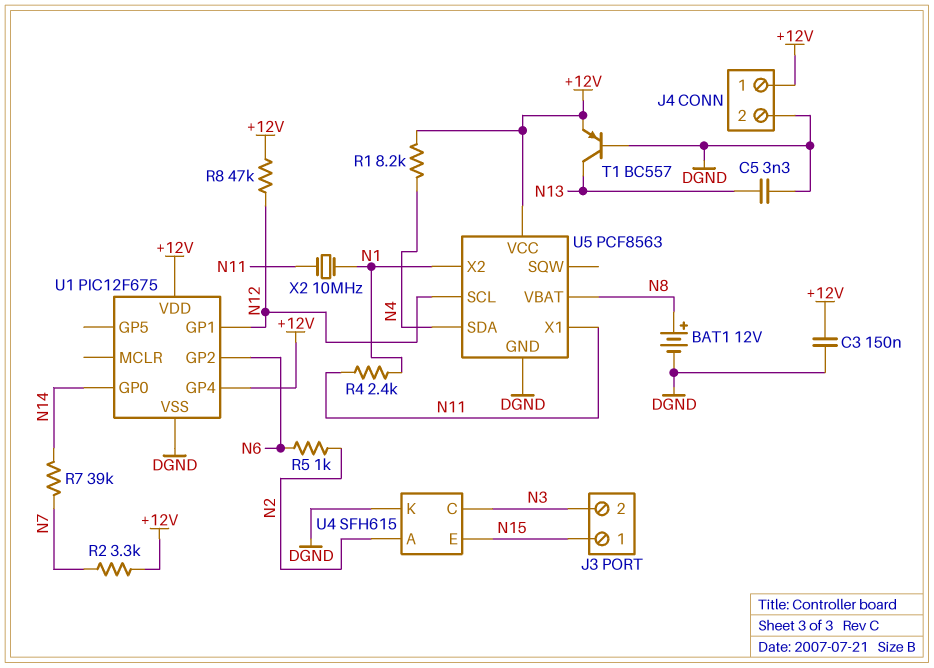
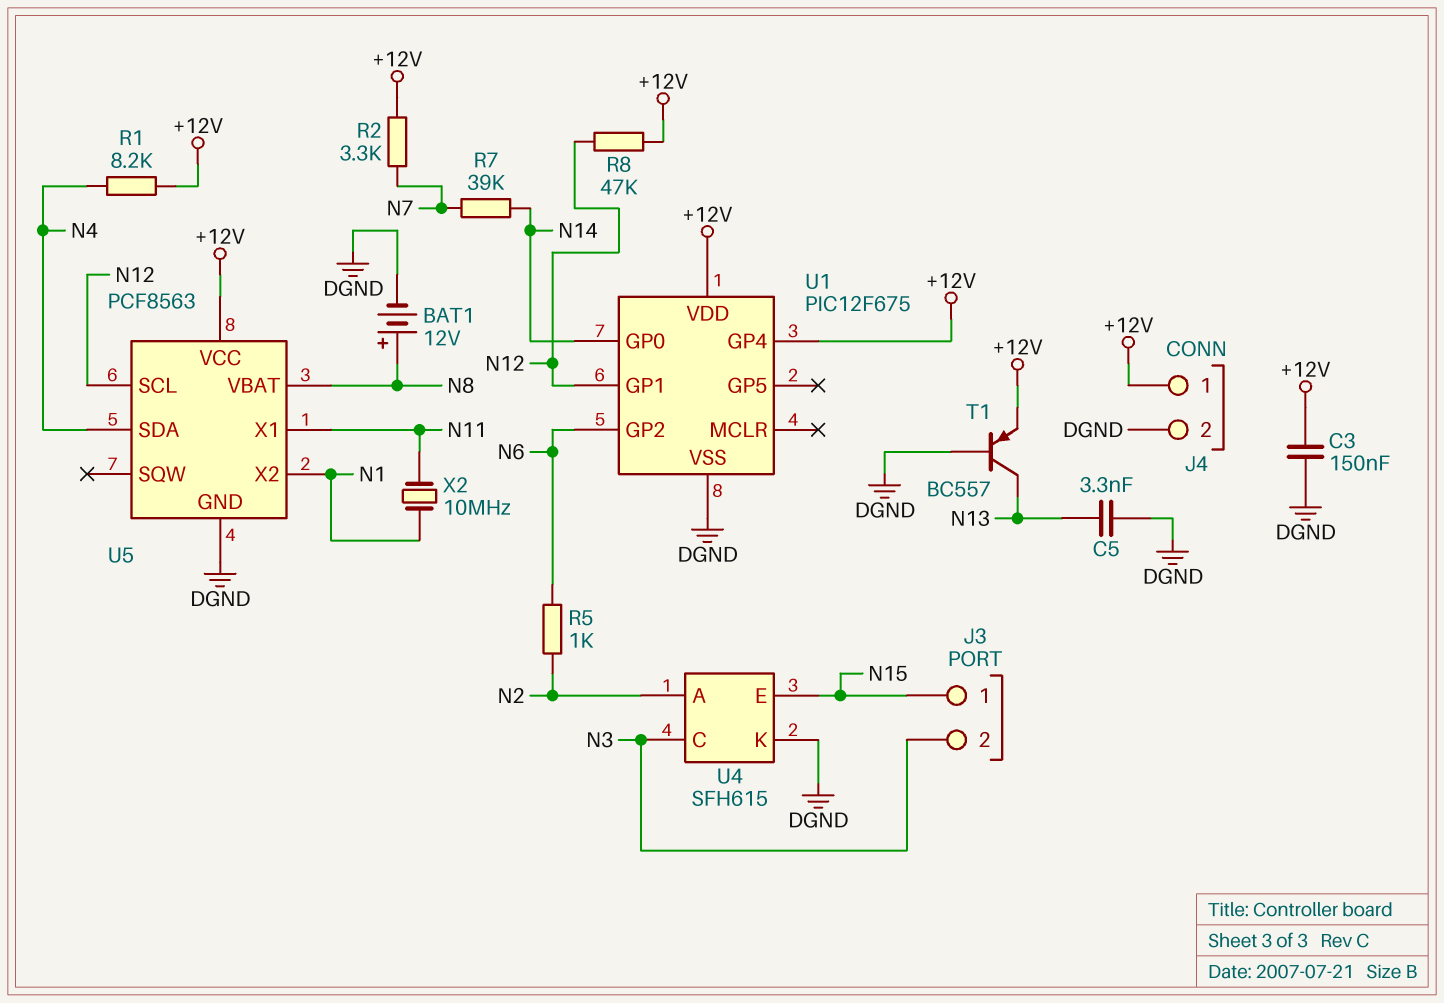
R4: 2.4k (N1, N11) -> none

